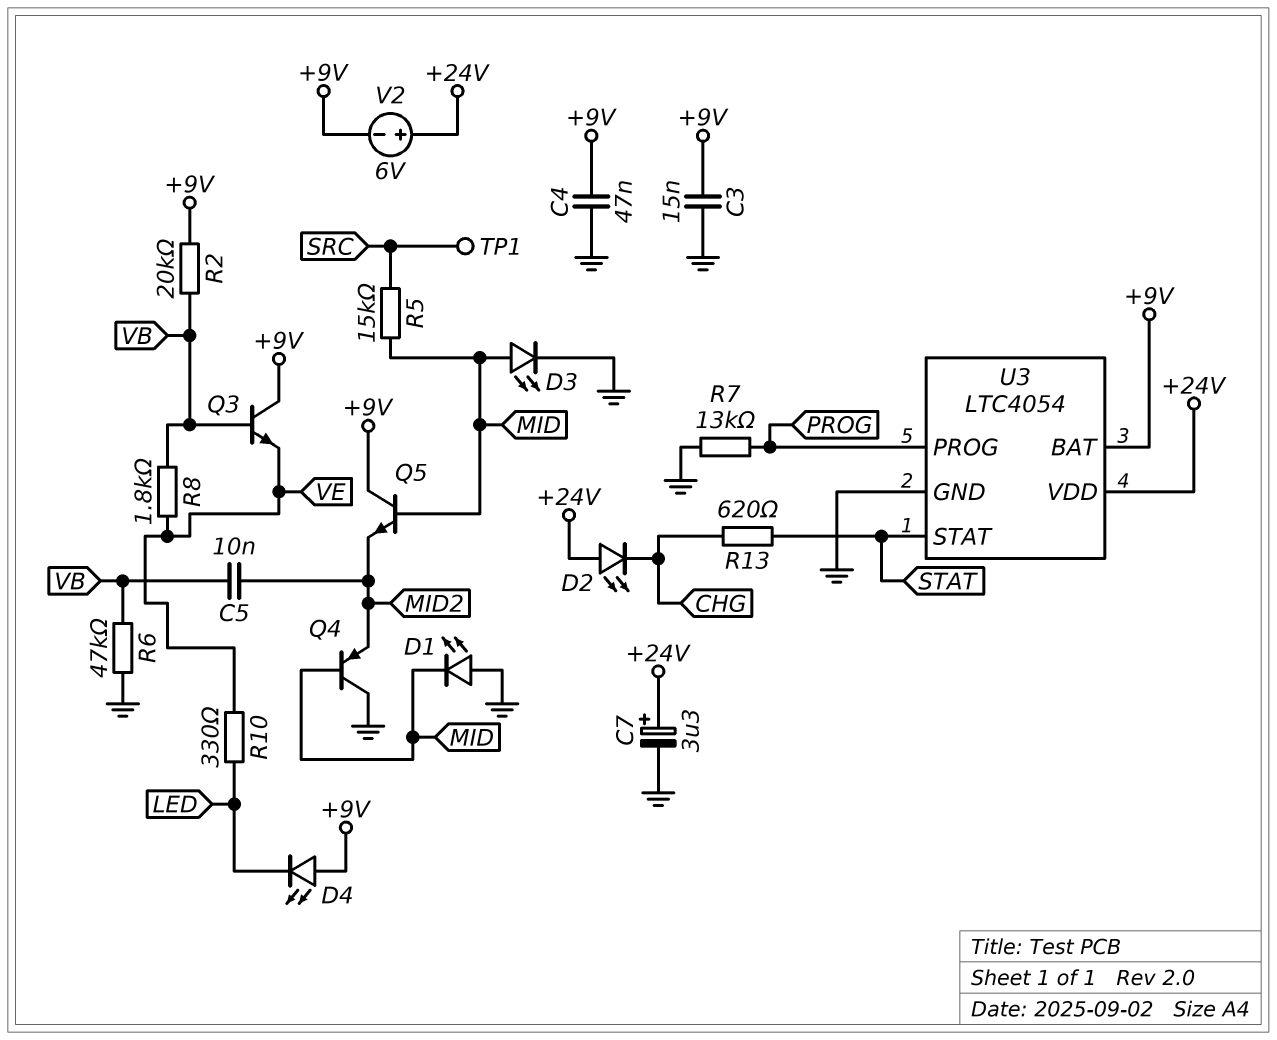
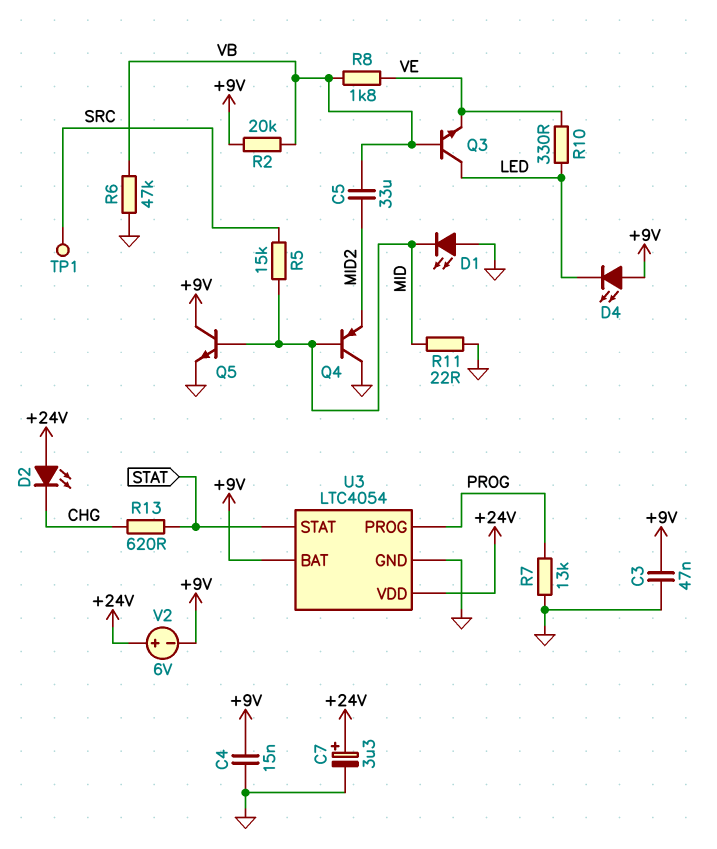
C3: 15nF (+9V, GND) -> 47nF (+9V, GND)
C4: 47nF (+9V, GND) -> 15nF (+9V, GND)
C5: 10nF (MID2, VB) -> 33uF (MID2, VB)
D3: LED (A MID, K GND) -> none
Q3: NPN (B VB, C +9V, E VE) -> NPN (B VB, C LED, E VE)
Q5: NPN (B MID, C +9V, E MID2) -> NPN (B MID, C +9V, E GND)
R11: none -> 22 (GND, MID)

